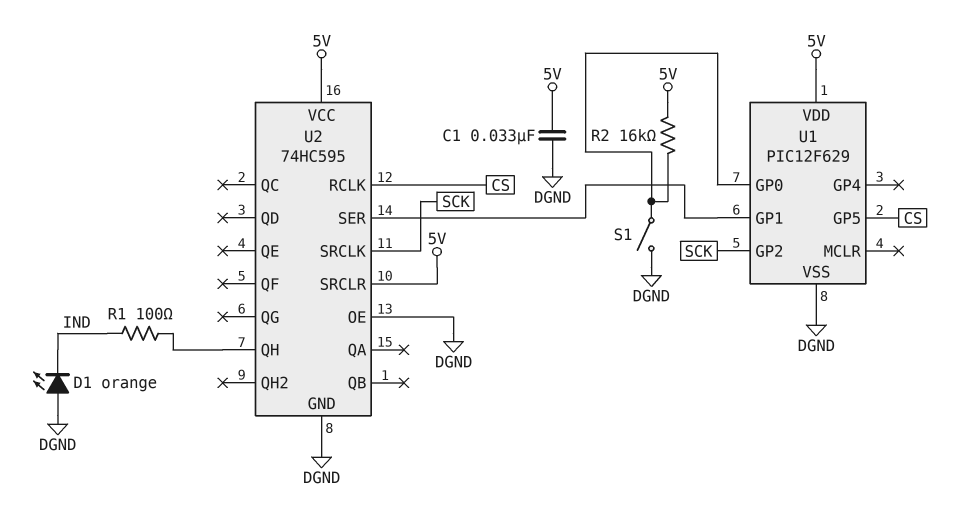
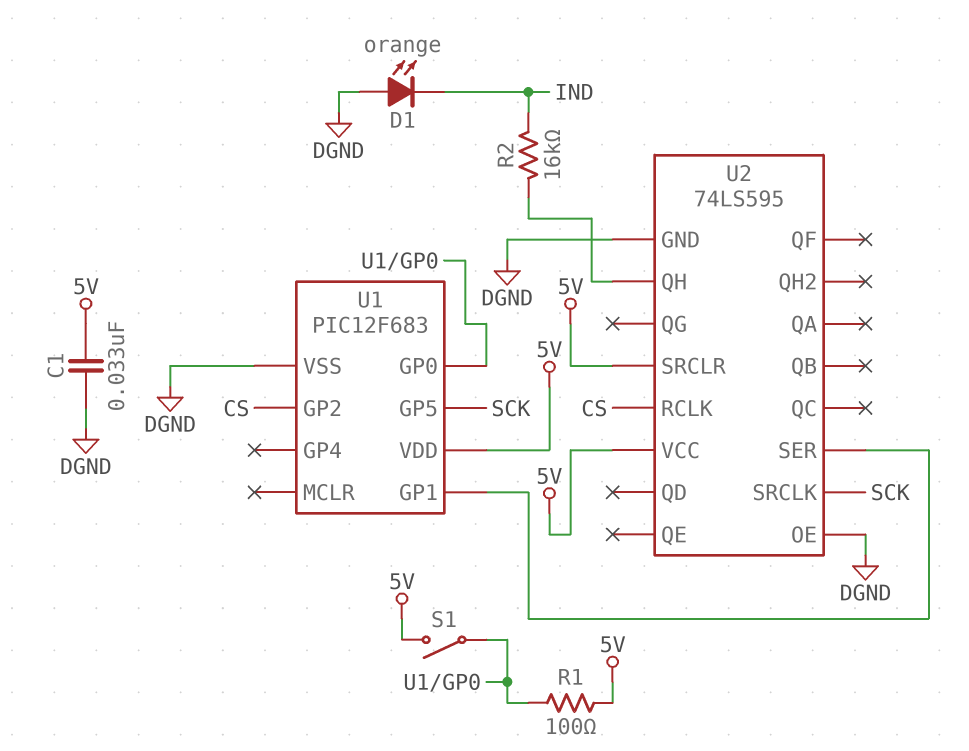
R1: 100 (IND, U2/QH) -> 100 (5V, U1/GP0)
R2: 16k (5V, U1/GP0) -> 16k (IND, U2/QH)
S1: switch (DGND, U1/GP0) -> switch (5V, U1/GP0)
U1: PIC12F629 -> PIC12F683
U1 pin GP2: SCK -> CS
U1 pin GP5: CS -> SCK
U2: 74HC595 -> 74LS595

